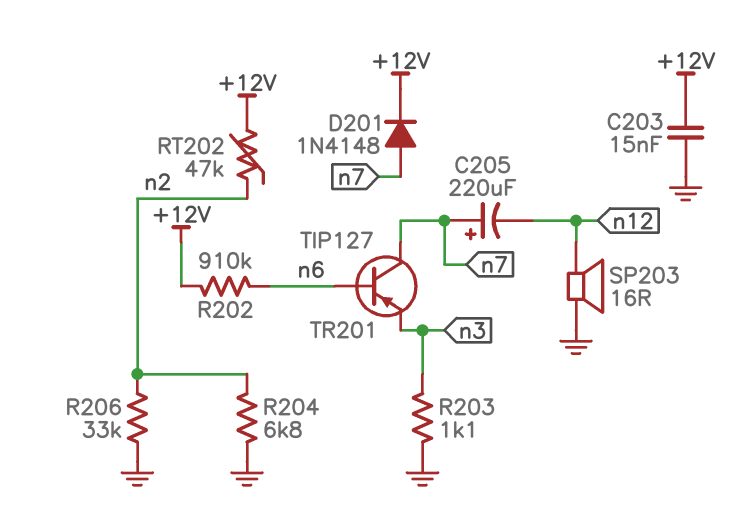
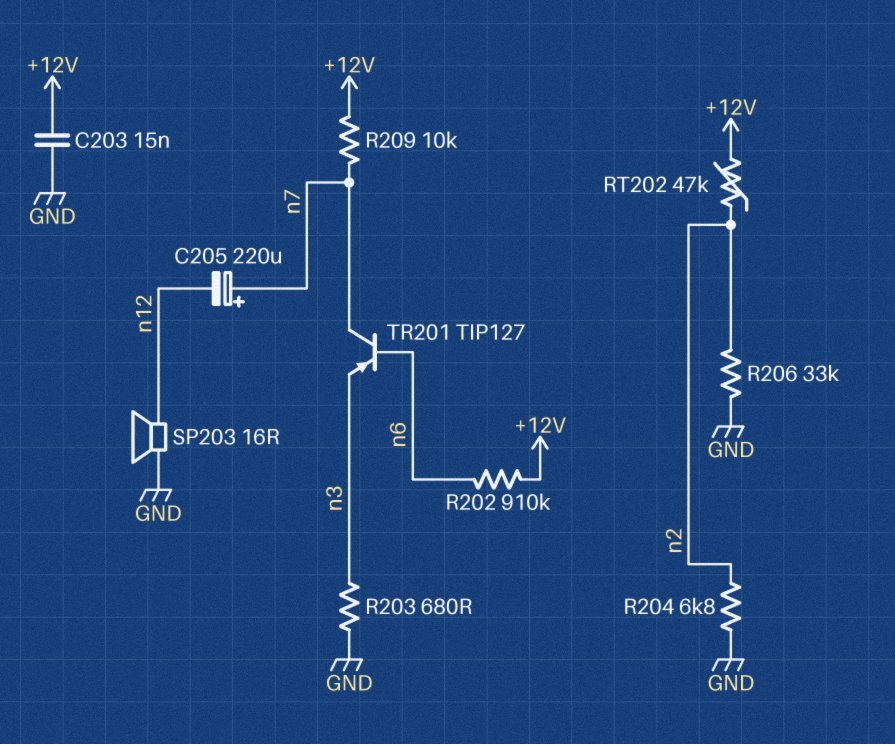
D201: diode 1N4148 (A n7, K +12V) -> none
R203: 1.1k (GND, n3) -> 680 (GND, n3)
R209: none -> 10k (+12V, n7)

